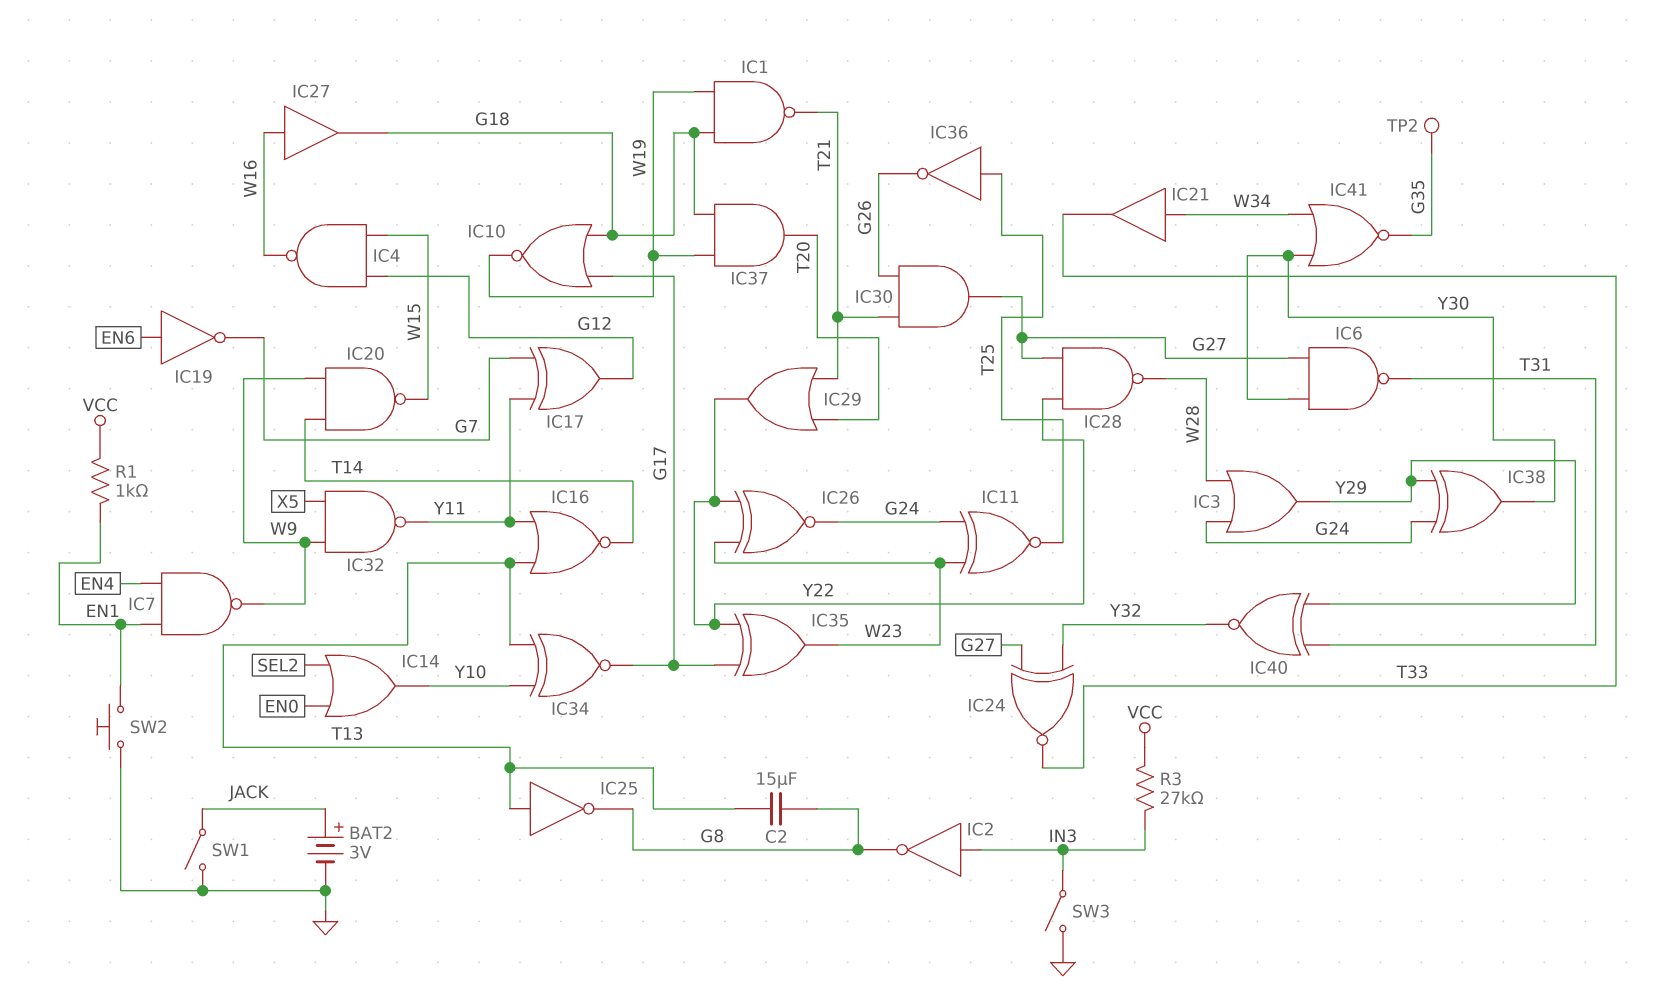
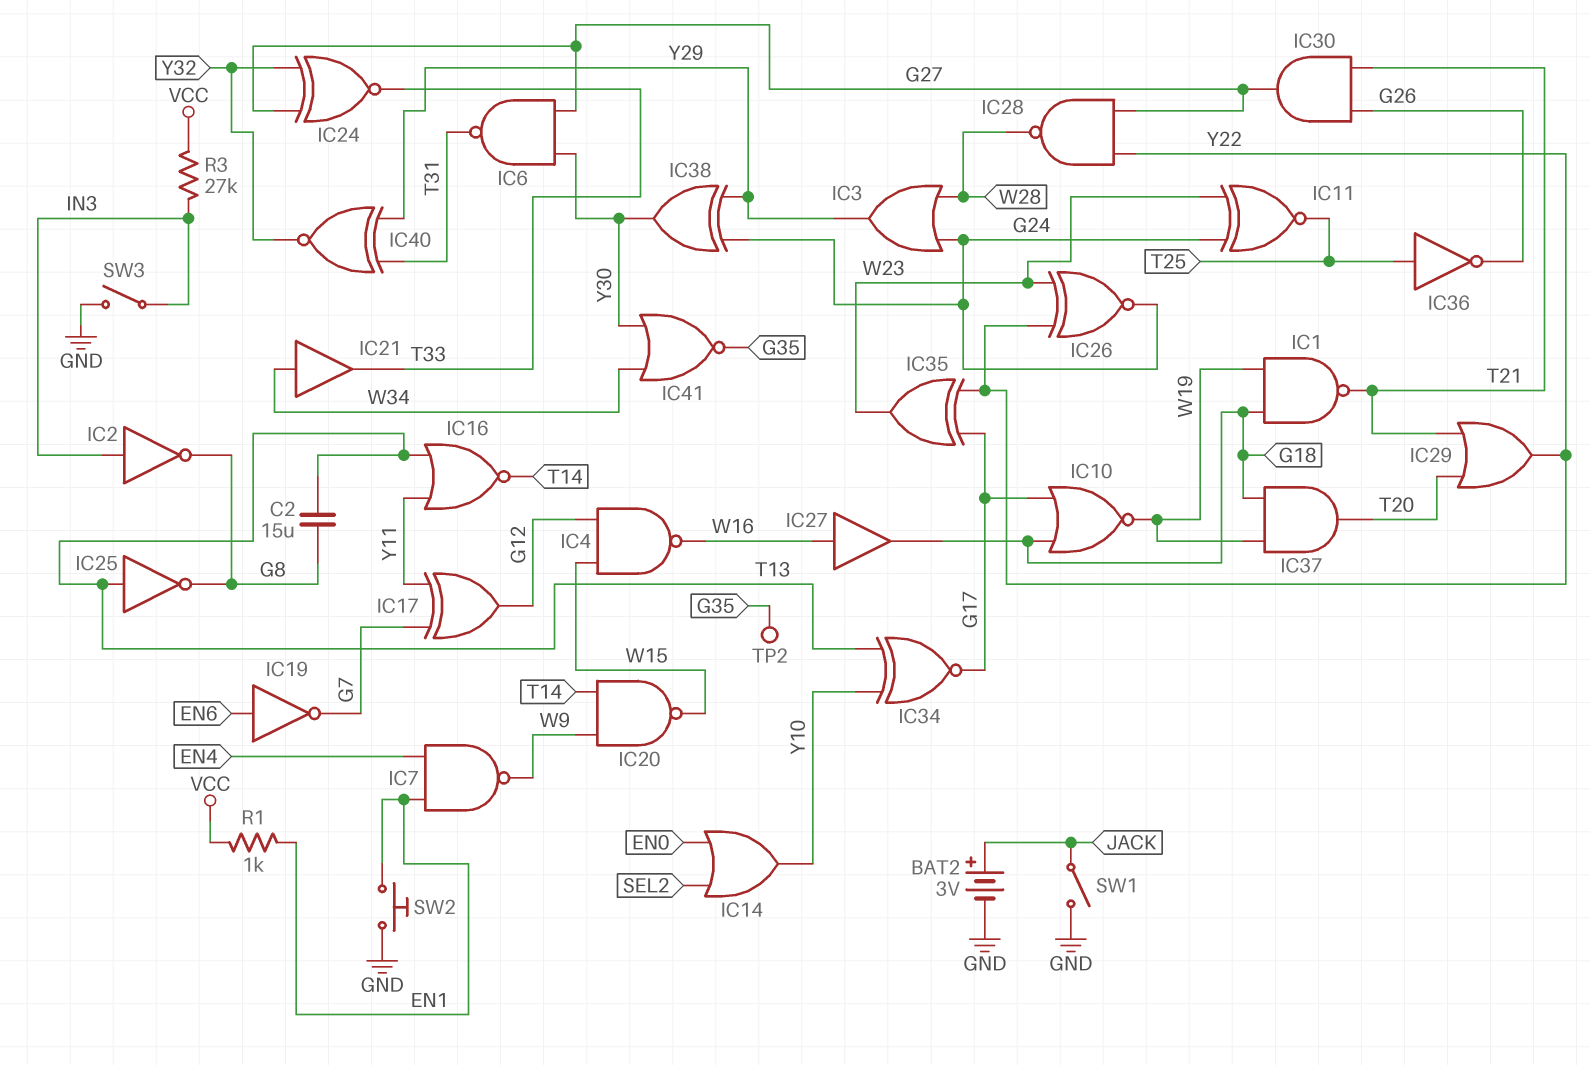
IC32: NAND (in W9, in X5, out Y11) -> none

